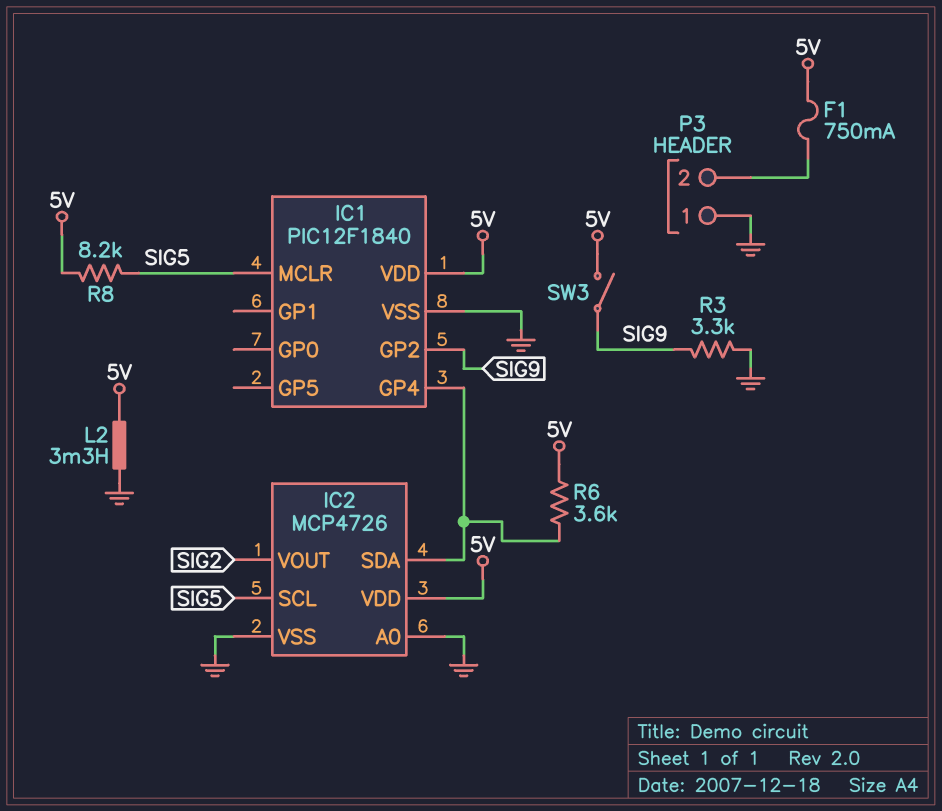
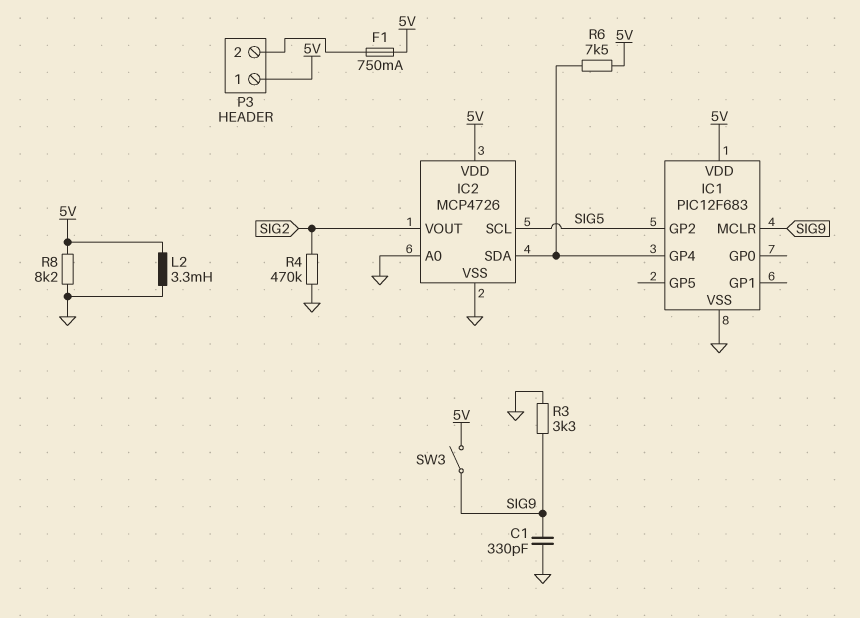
C1: none -> 330pF (GND, SIG9)
IC1: PIC12F1840 -> PIC12F683
IC1 pin GP2: SIG9 -> SIG5
IC1 pin MCLR: SIG5 -> SIG9
P3 pin 1: GND -> 5V
R4: none -> 470k (GND, SIG2)
R6: 3.6k (5V, IC1/GP4) -> 7.5k (5V, IC1/GP4)
R8: 8.2k (5V, SIG5) -> 8.2k (5V, GND)

